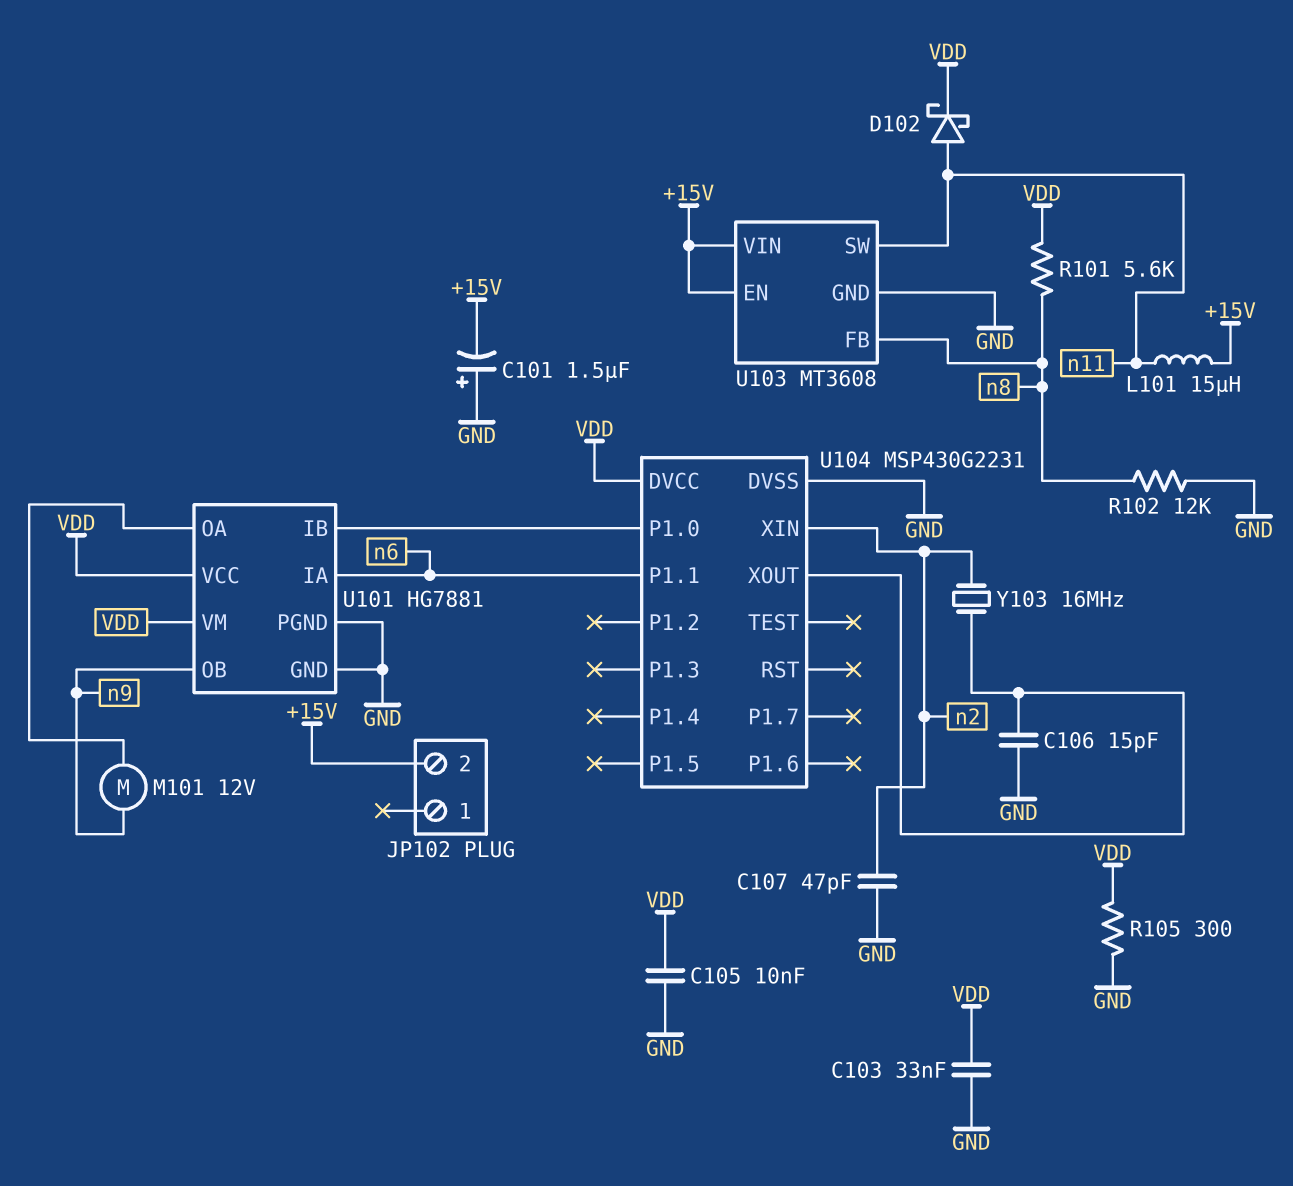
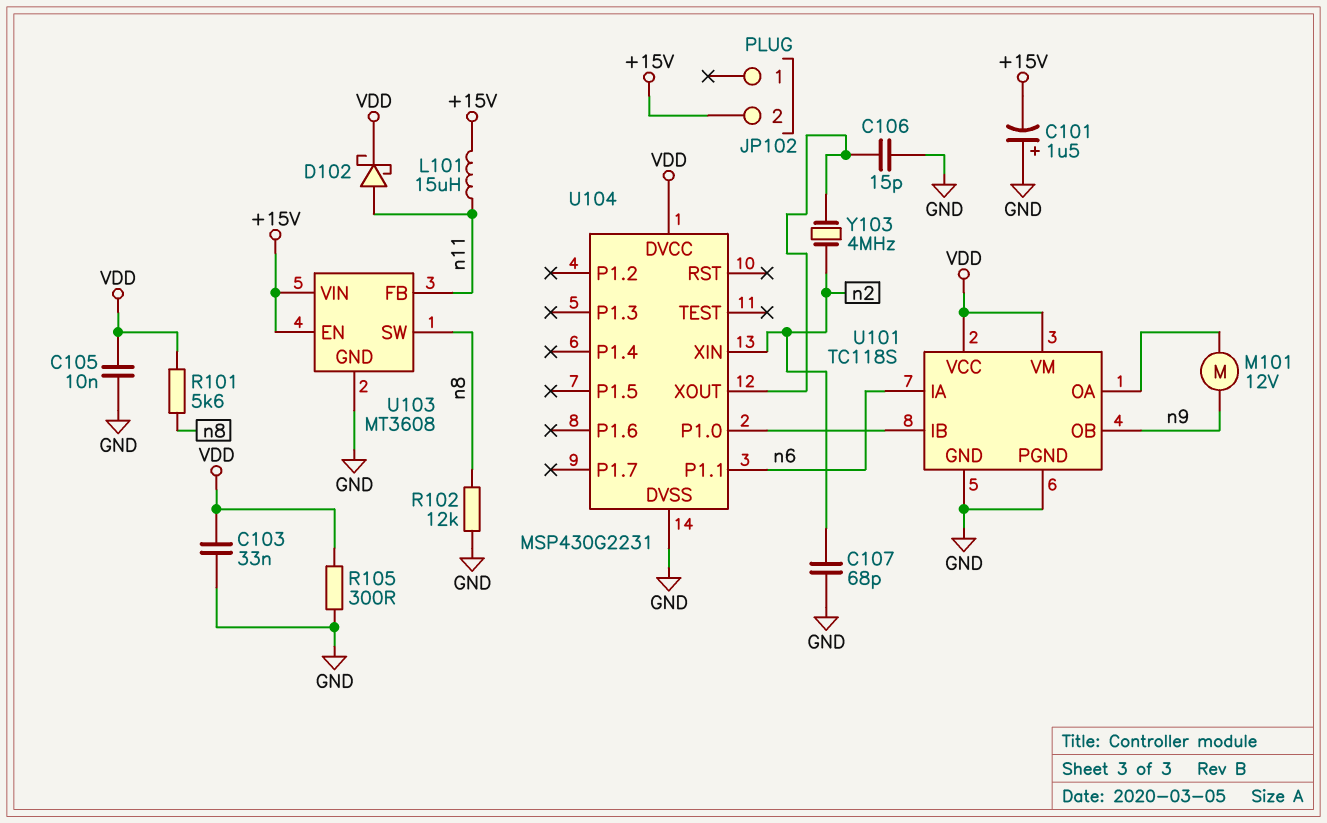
C107: 47pF (GND, n2) -> 68pF (GND, n2)
U101: HG7881 -> TC118S
U103 pin FB: n8 -> n11
U103 pin SW: n11 -> n8
Y103: 16MHz (U104/XOUT, n2) -> 4MHz (U104/XOUT, n2)

